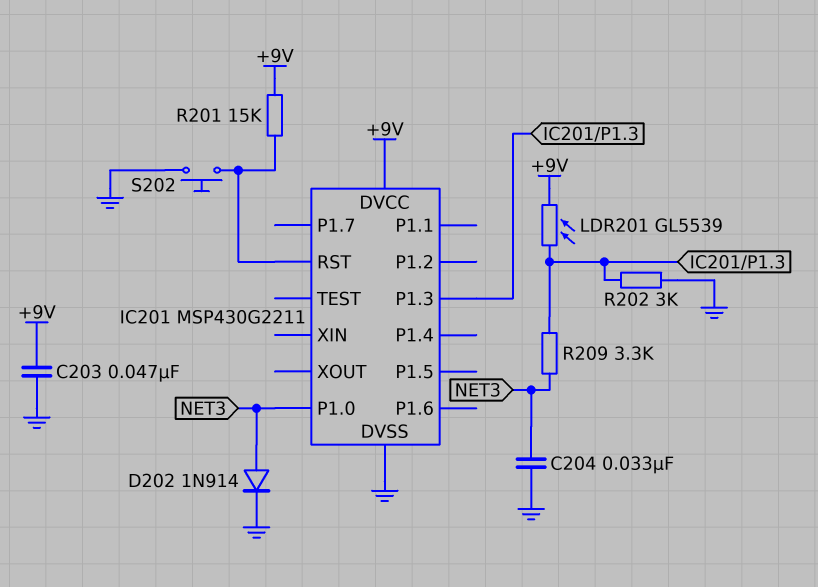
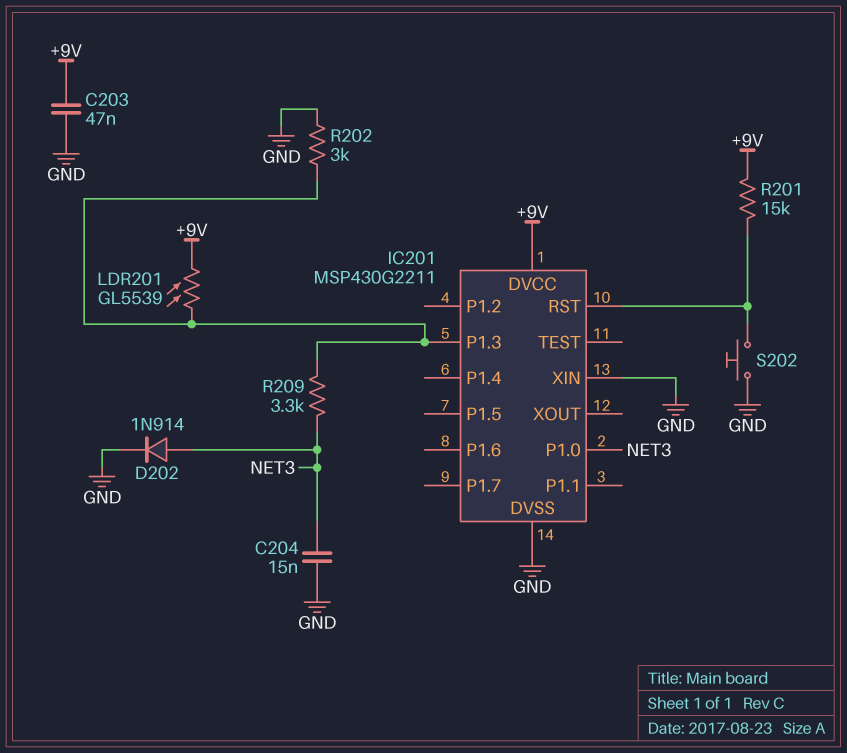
C204: 33nF (GND, NET3) -> 15nF (GND, NET3)
IC201 pin XIN: none -> GND

